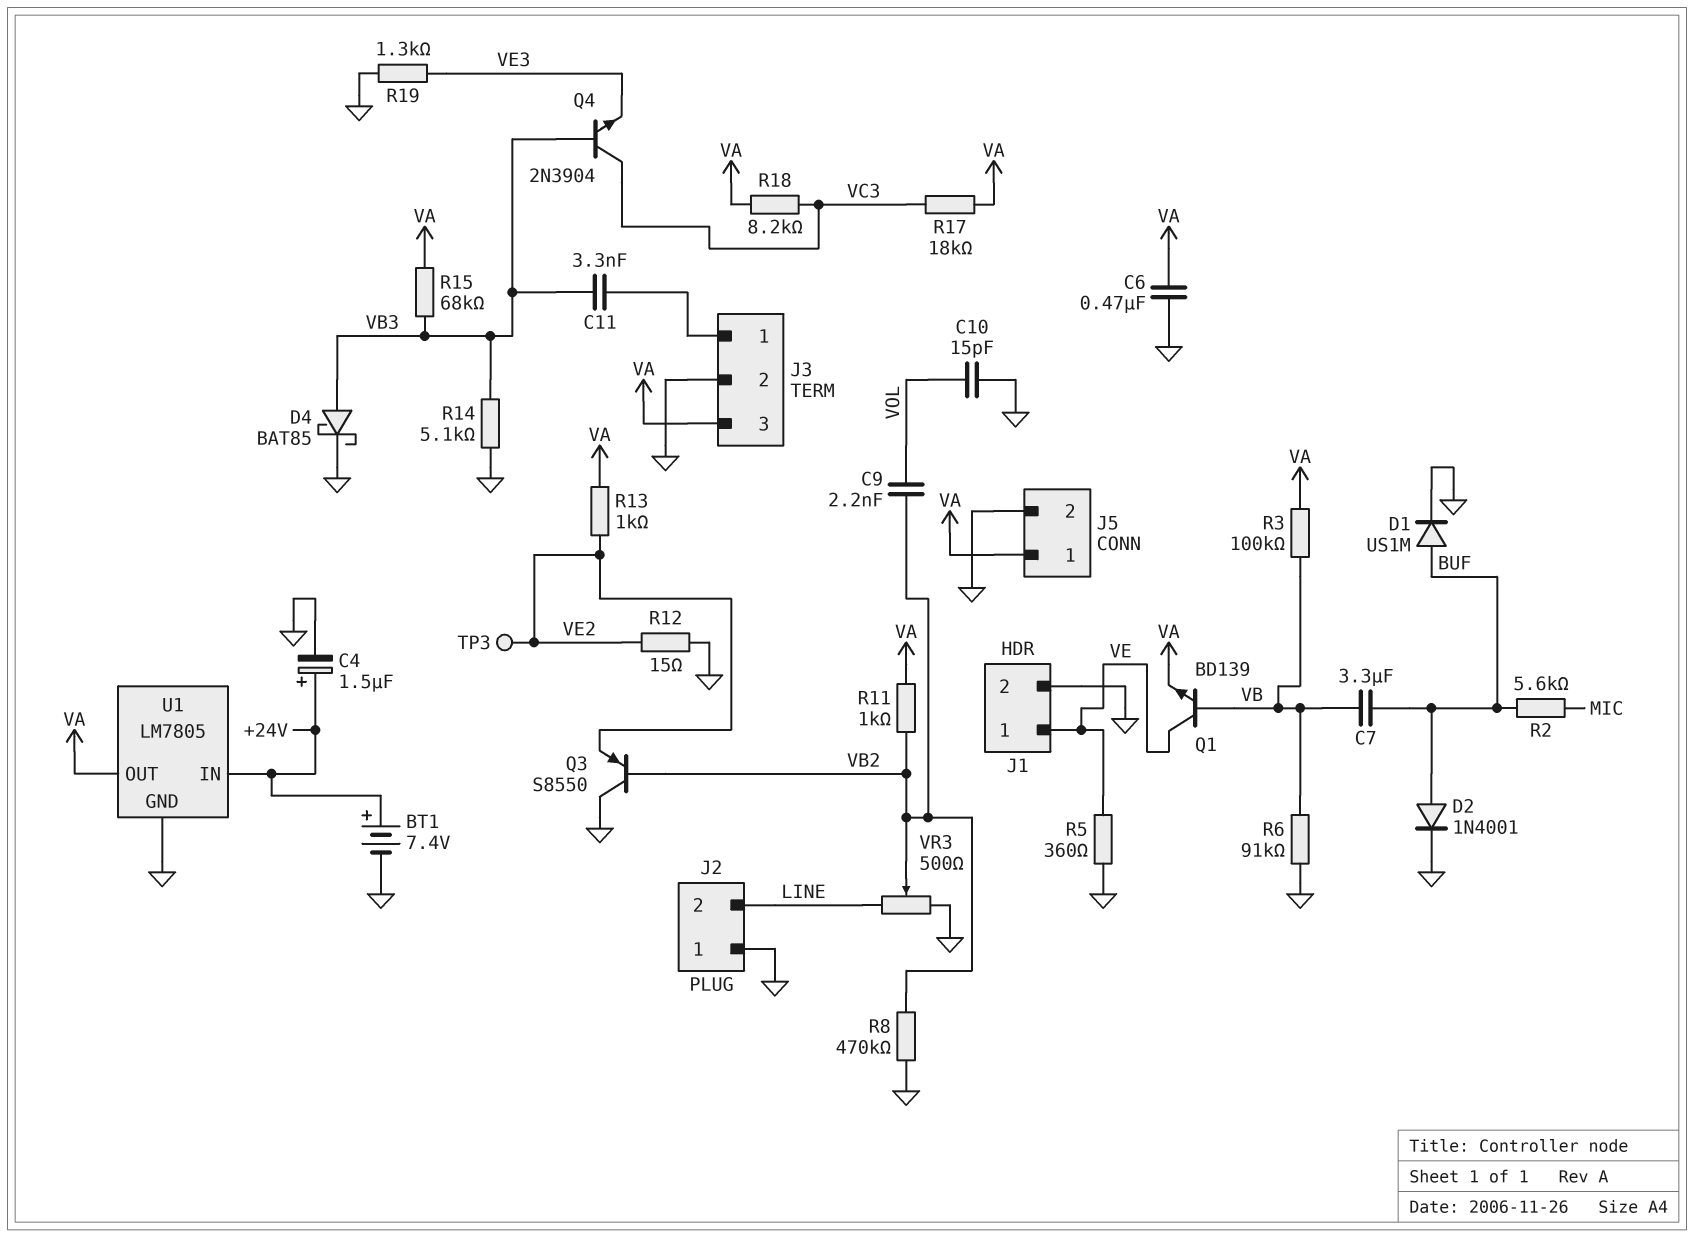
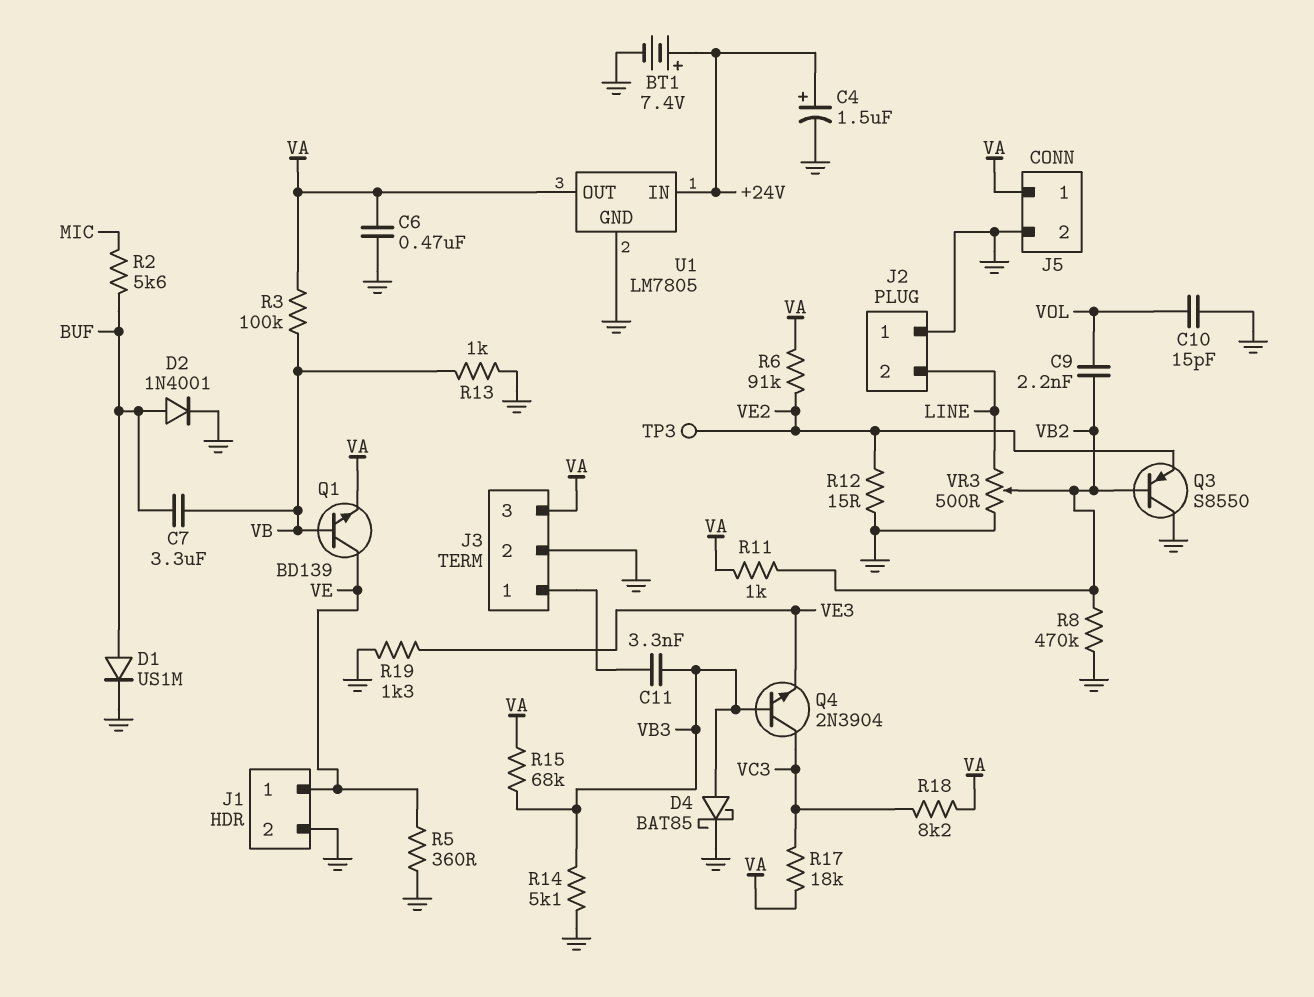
R6: 91k (GND, VB) -> 91k (VA, VE2)
R13: 1k (VA, VE2) -> 1k (GND, VB)

